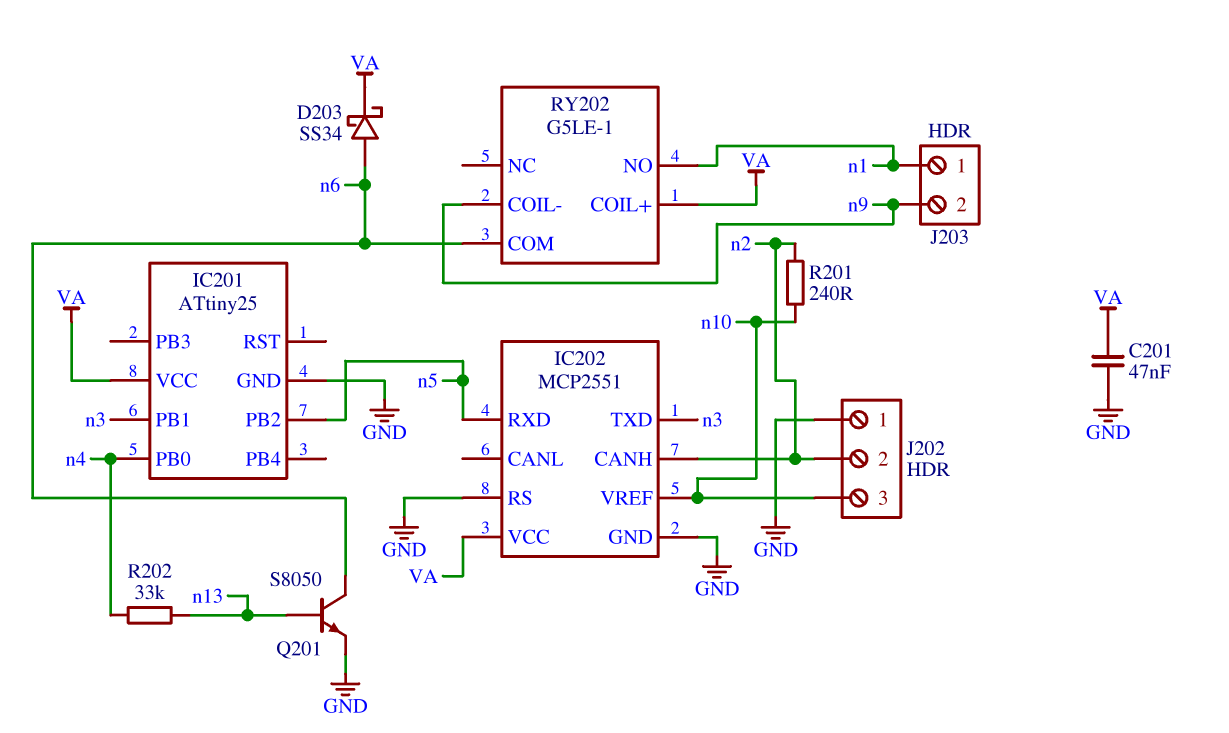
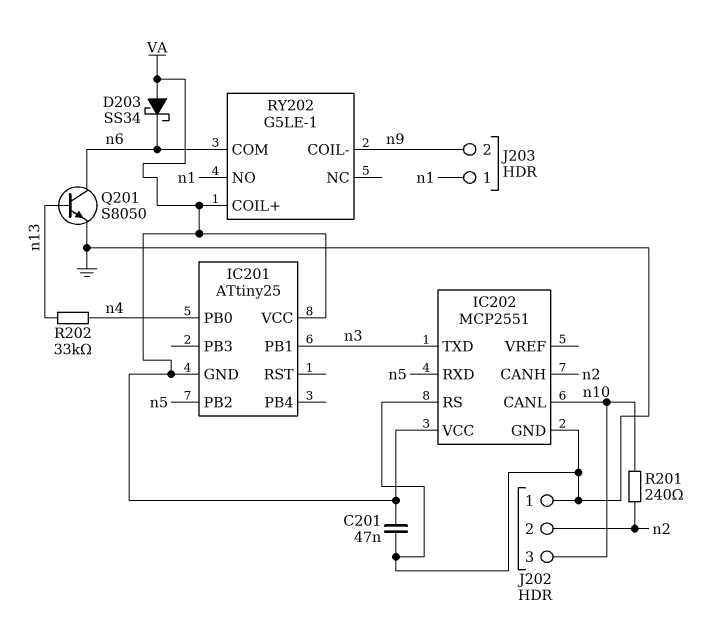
D203: schottky SS34 (A n6, K VA) -> schottky SS34 (A VA, K n6)
IC201 pin GND: GND -> VA
IC202 pin CANL: none -> n10
IC202 pin VREF: n10 -> none

